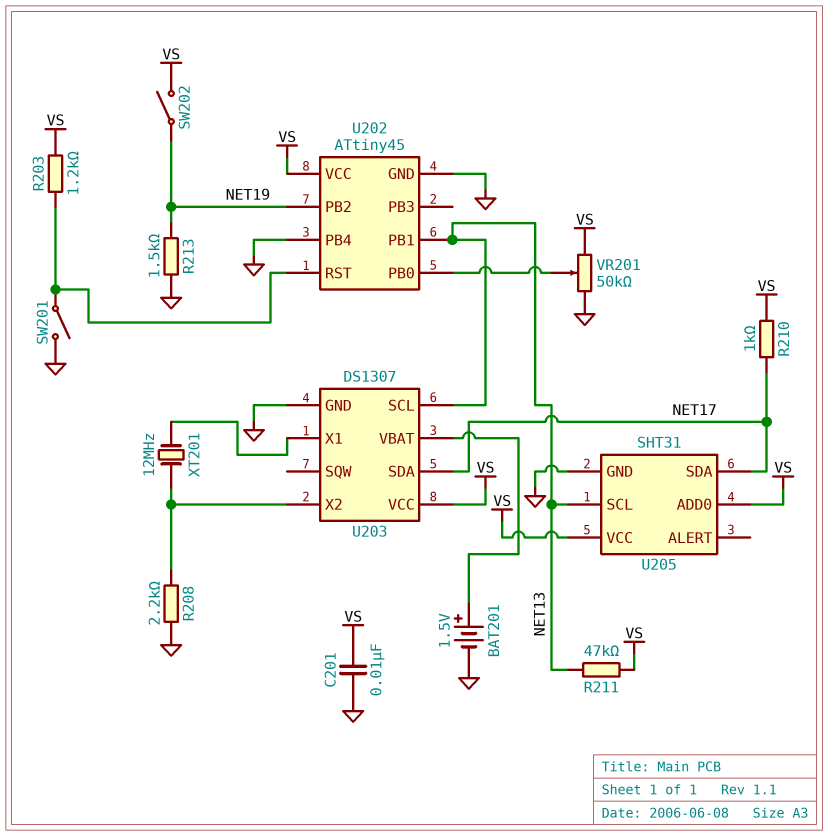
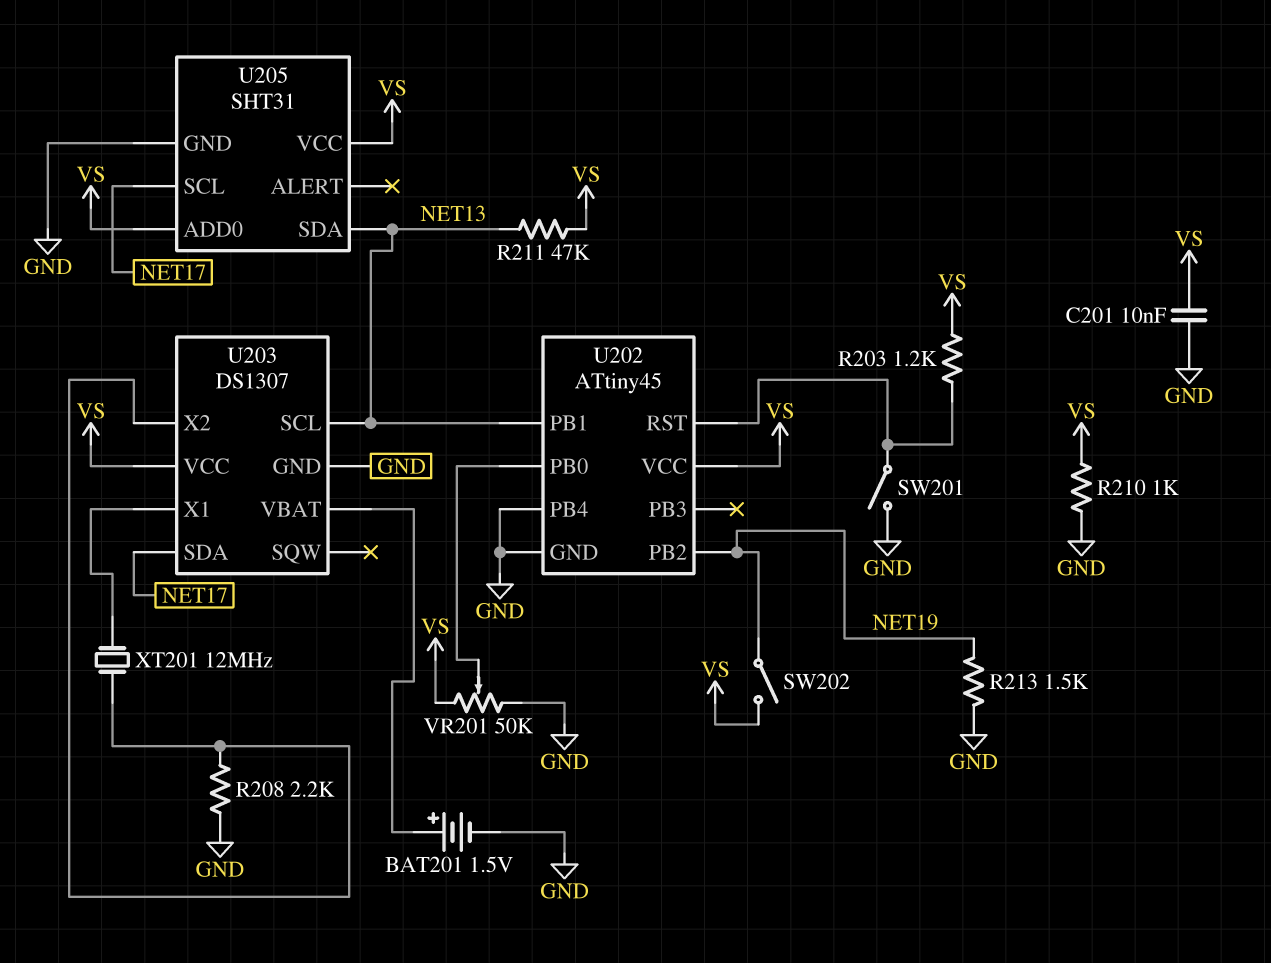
R210: 1k (NET17, VS) -> 1k (GND, VS)
U205 pin SCL: NET13 -> NET17
U205 pin SDA: NET17 -> NET13

